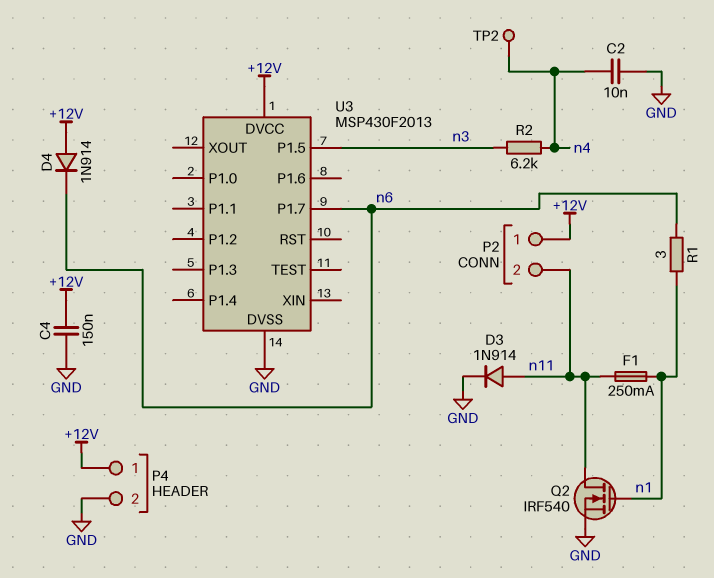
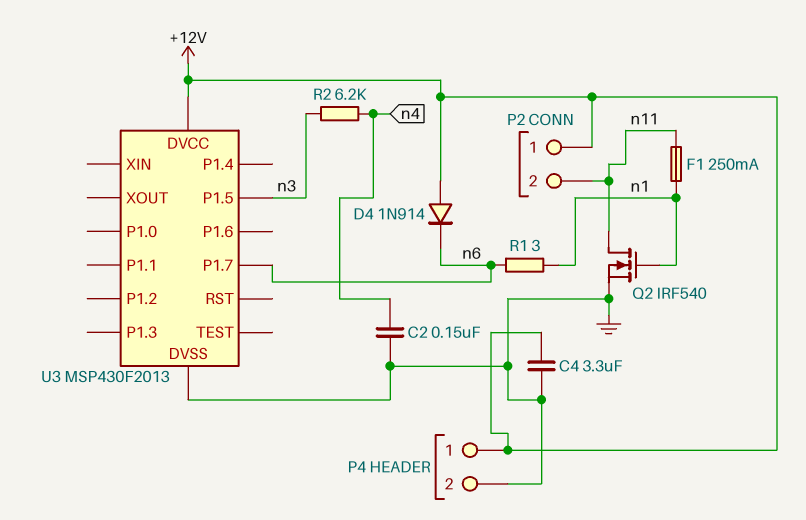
C2: 10nF (GND, n4) -> 150nF (GND, n4)
C4: 150nF (+12V, GND) -> 3.3uF (+12V, GND)
D3: diode 1N914 (A n11, K GND) -> none
TP2: test point (n4) -> none

